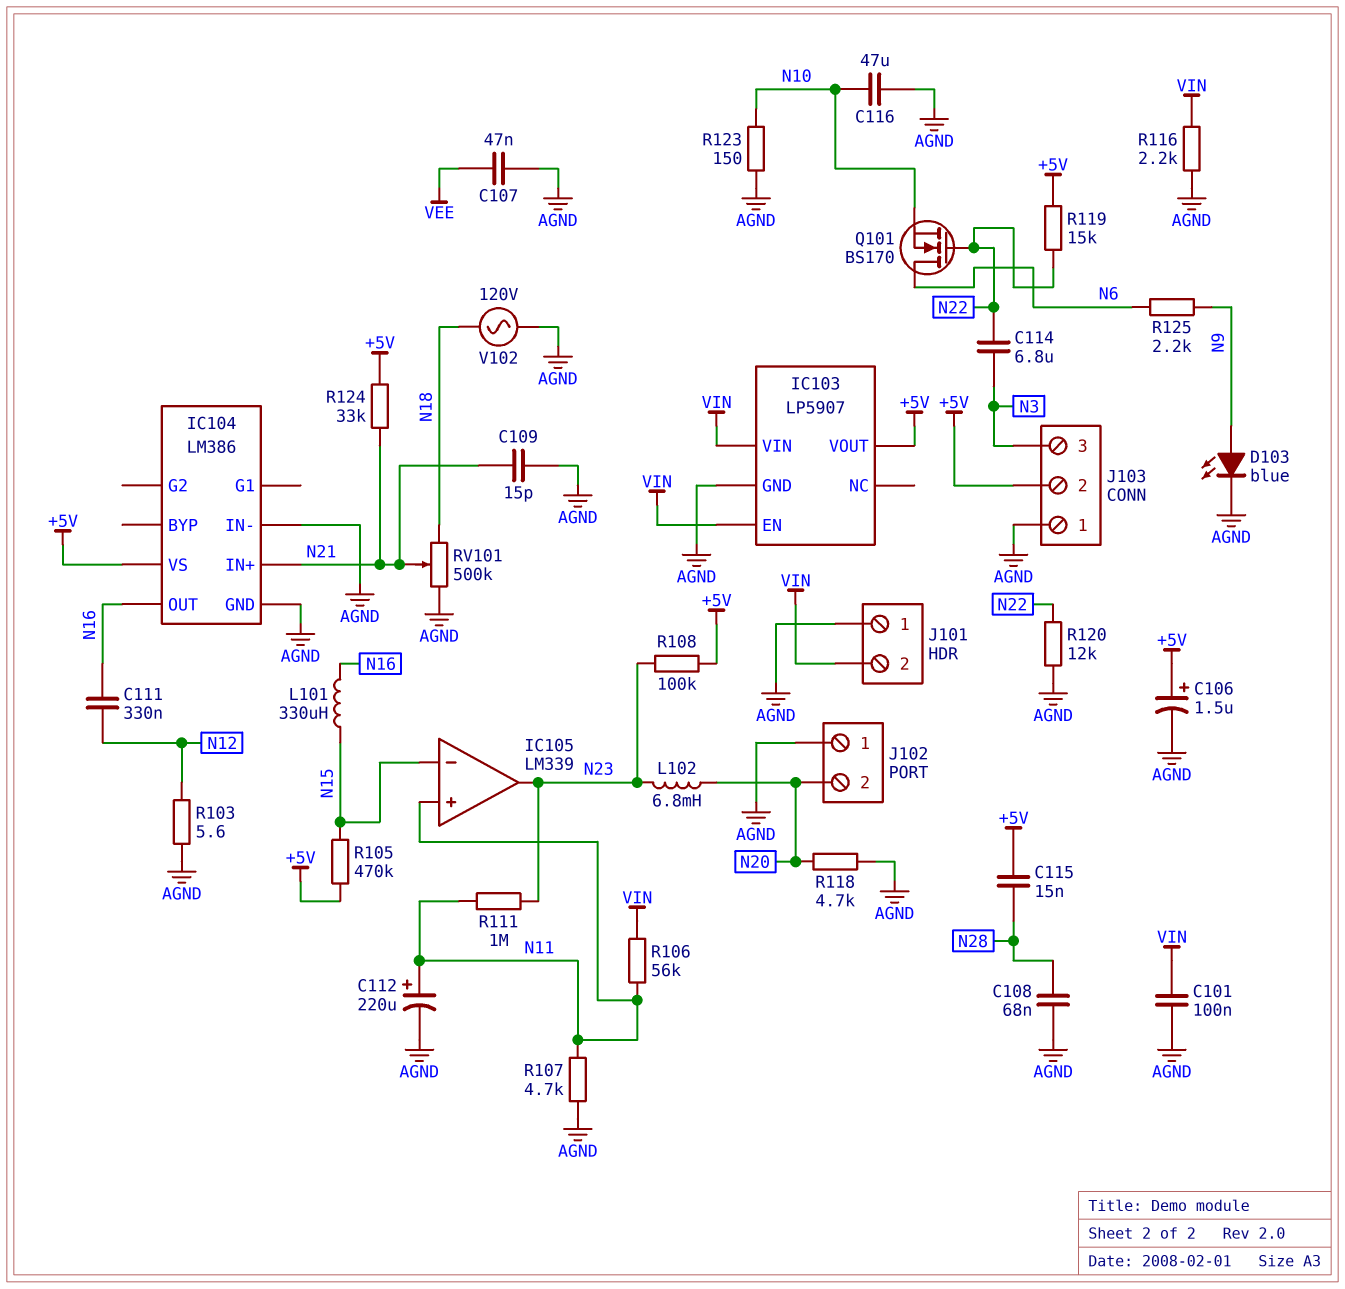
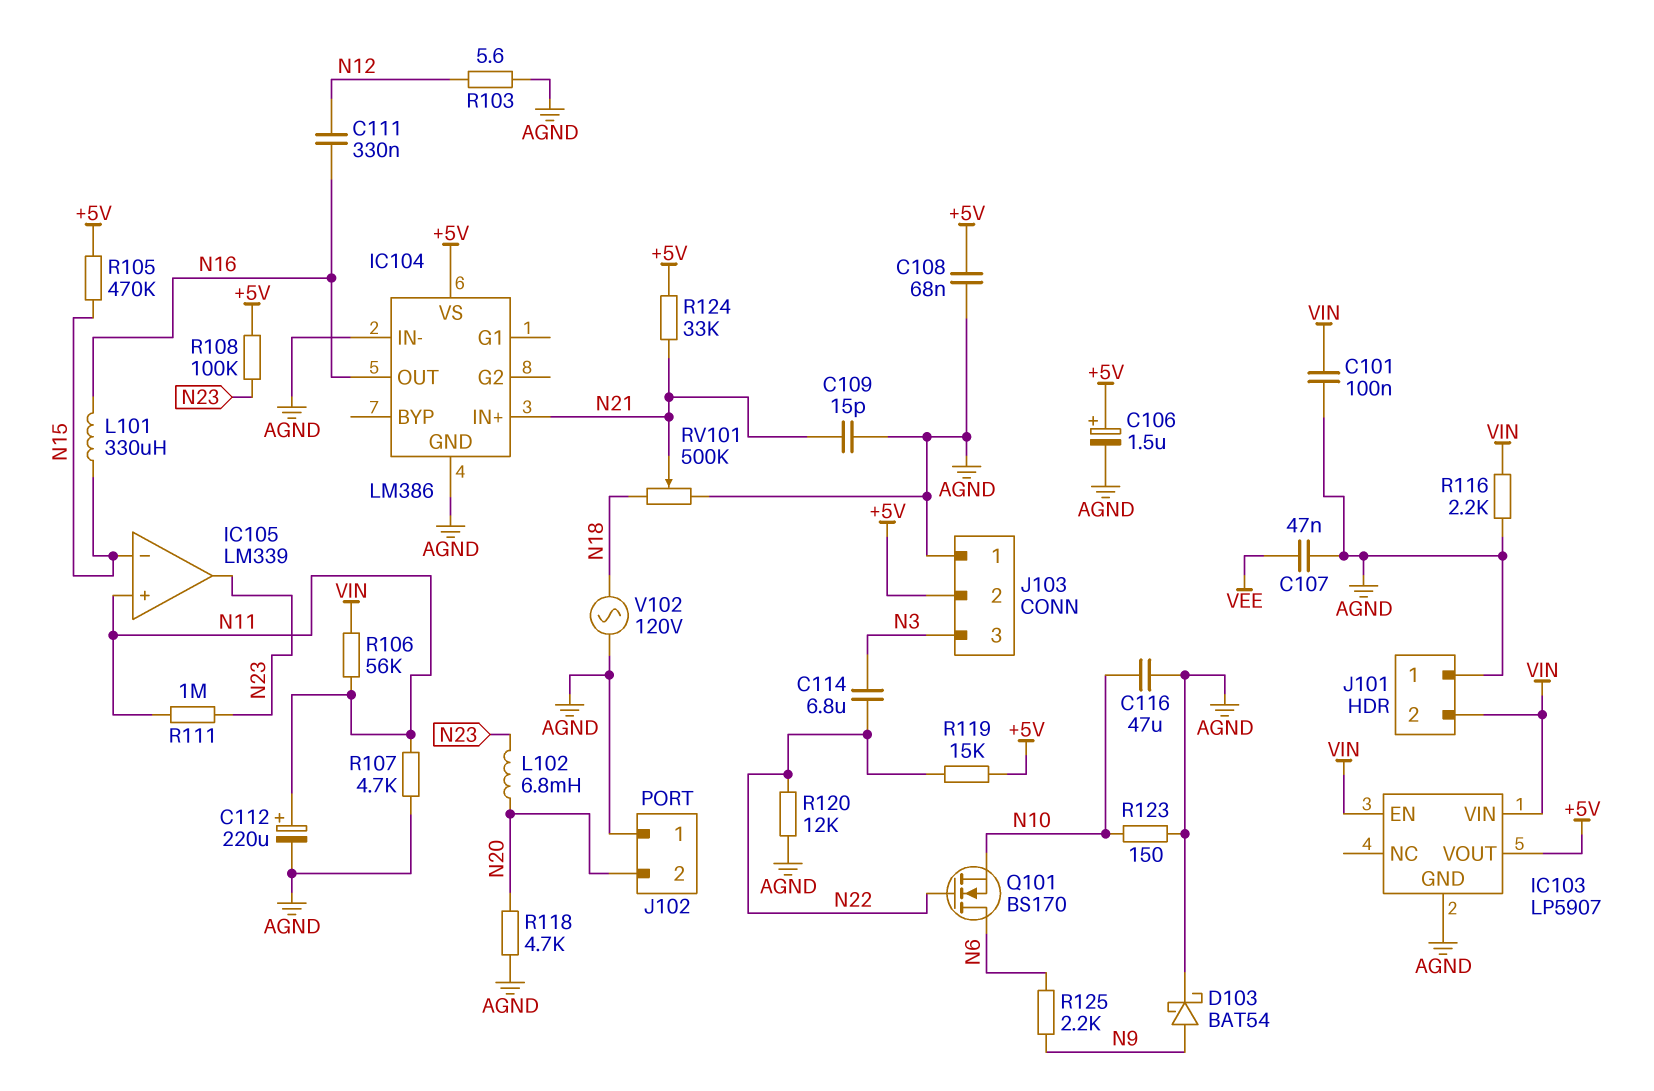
C108: 68nF (AGND, N28) -> 68nF (+5V, AGND)
C115: 15nF (+5V, N28) -> none
D103: LED blue (A N9, K AGND) -> schottky BAT54 (A N9, K AGND)

